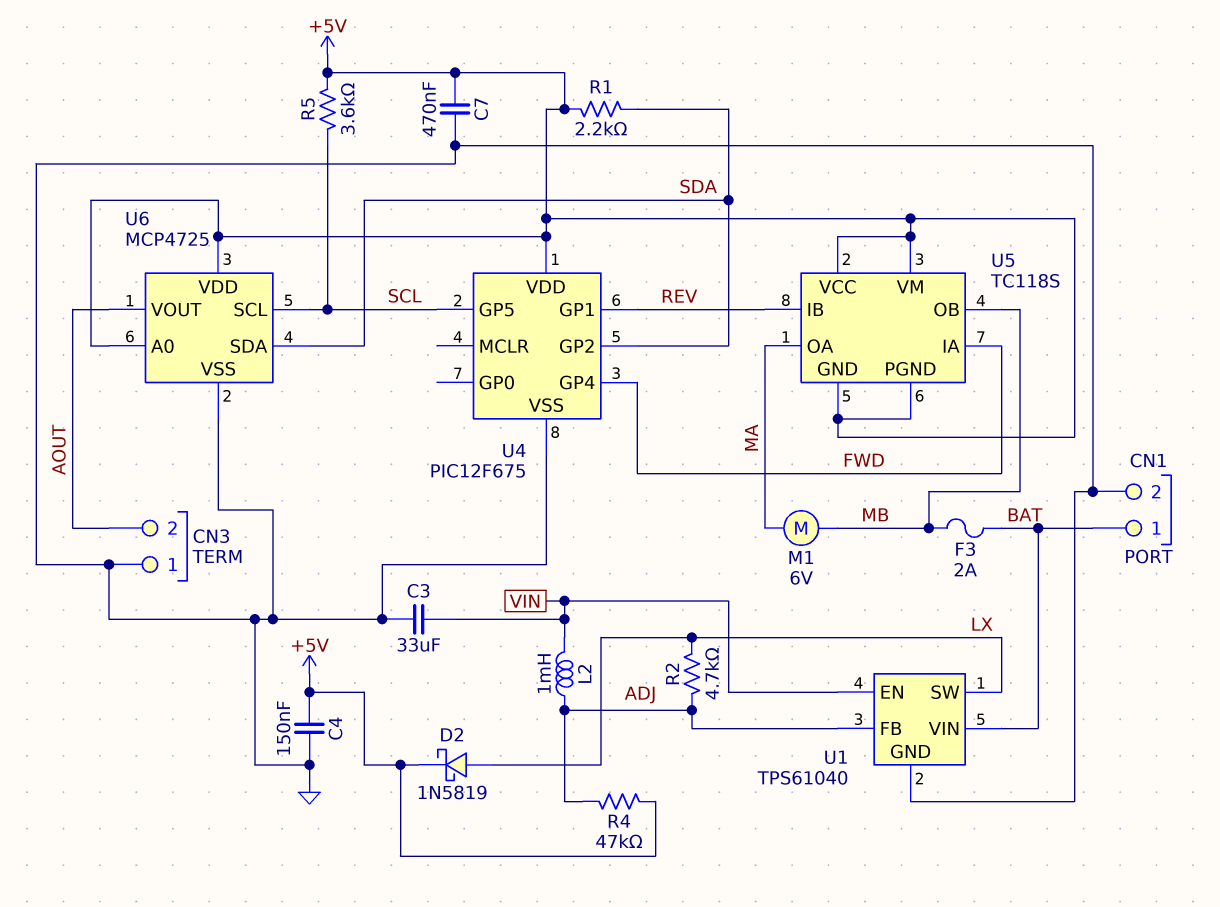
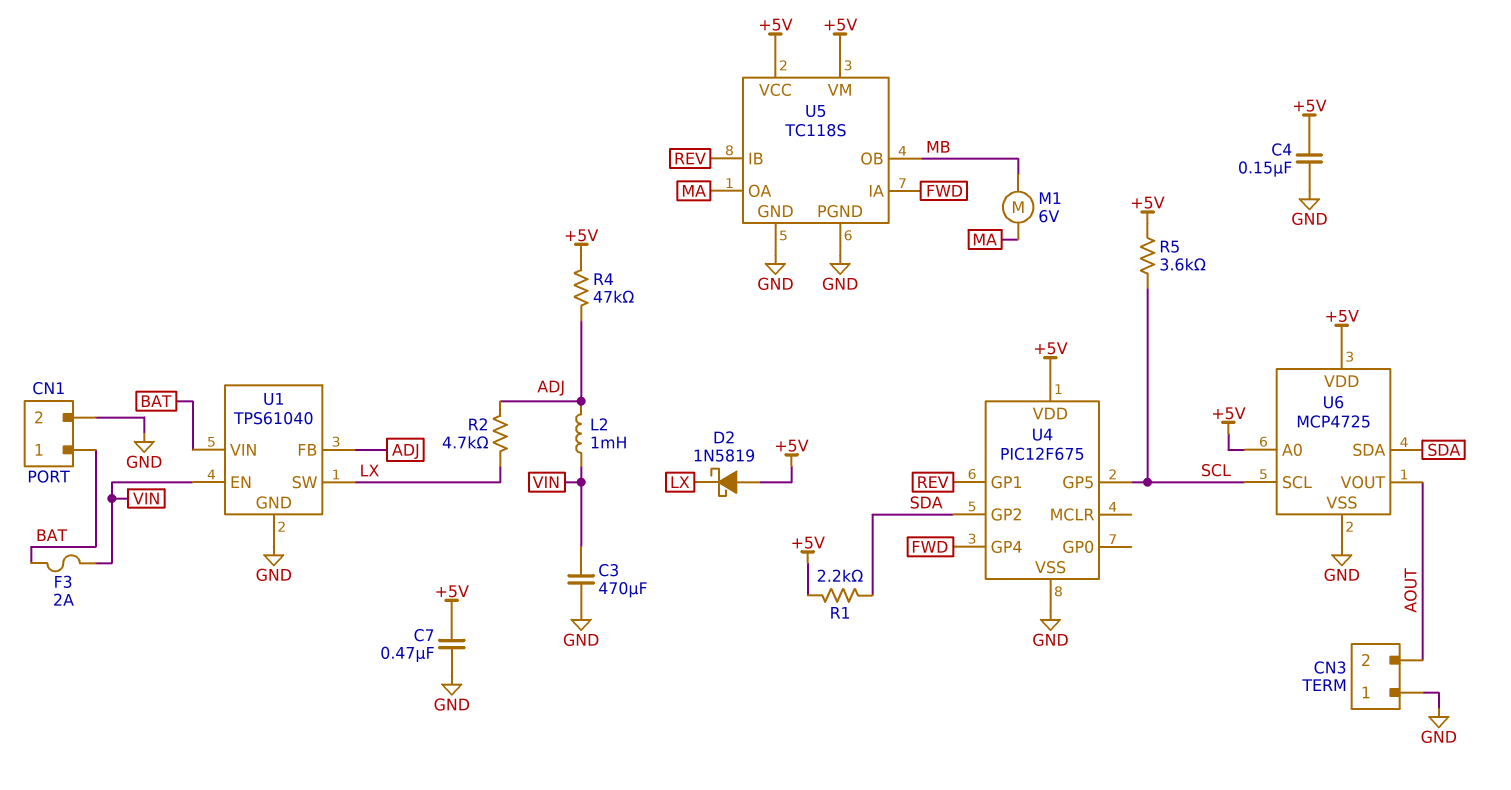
C3: 33uF (GND, VIN) -> 470uF (GND, VIN)
D2: schottky 1N5819 (A LX, K +5V) -> schottky 1N5819 (A +5V, K LX)
F3: 2A (BAT, MB) -> 2A (BAT, VIN)
U5 pin GND: +5V -> GND
U5 pin PGND: +5V -> GND

